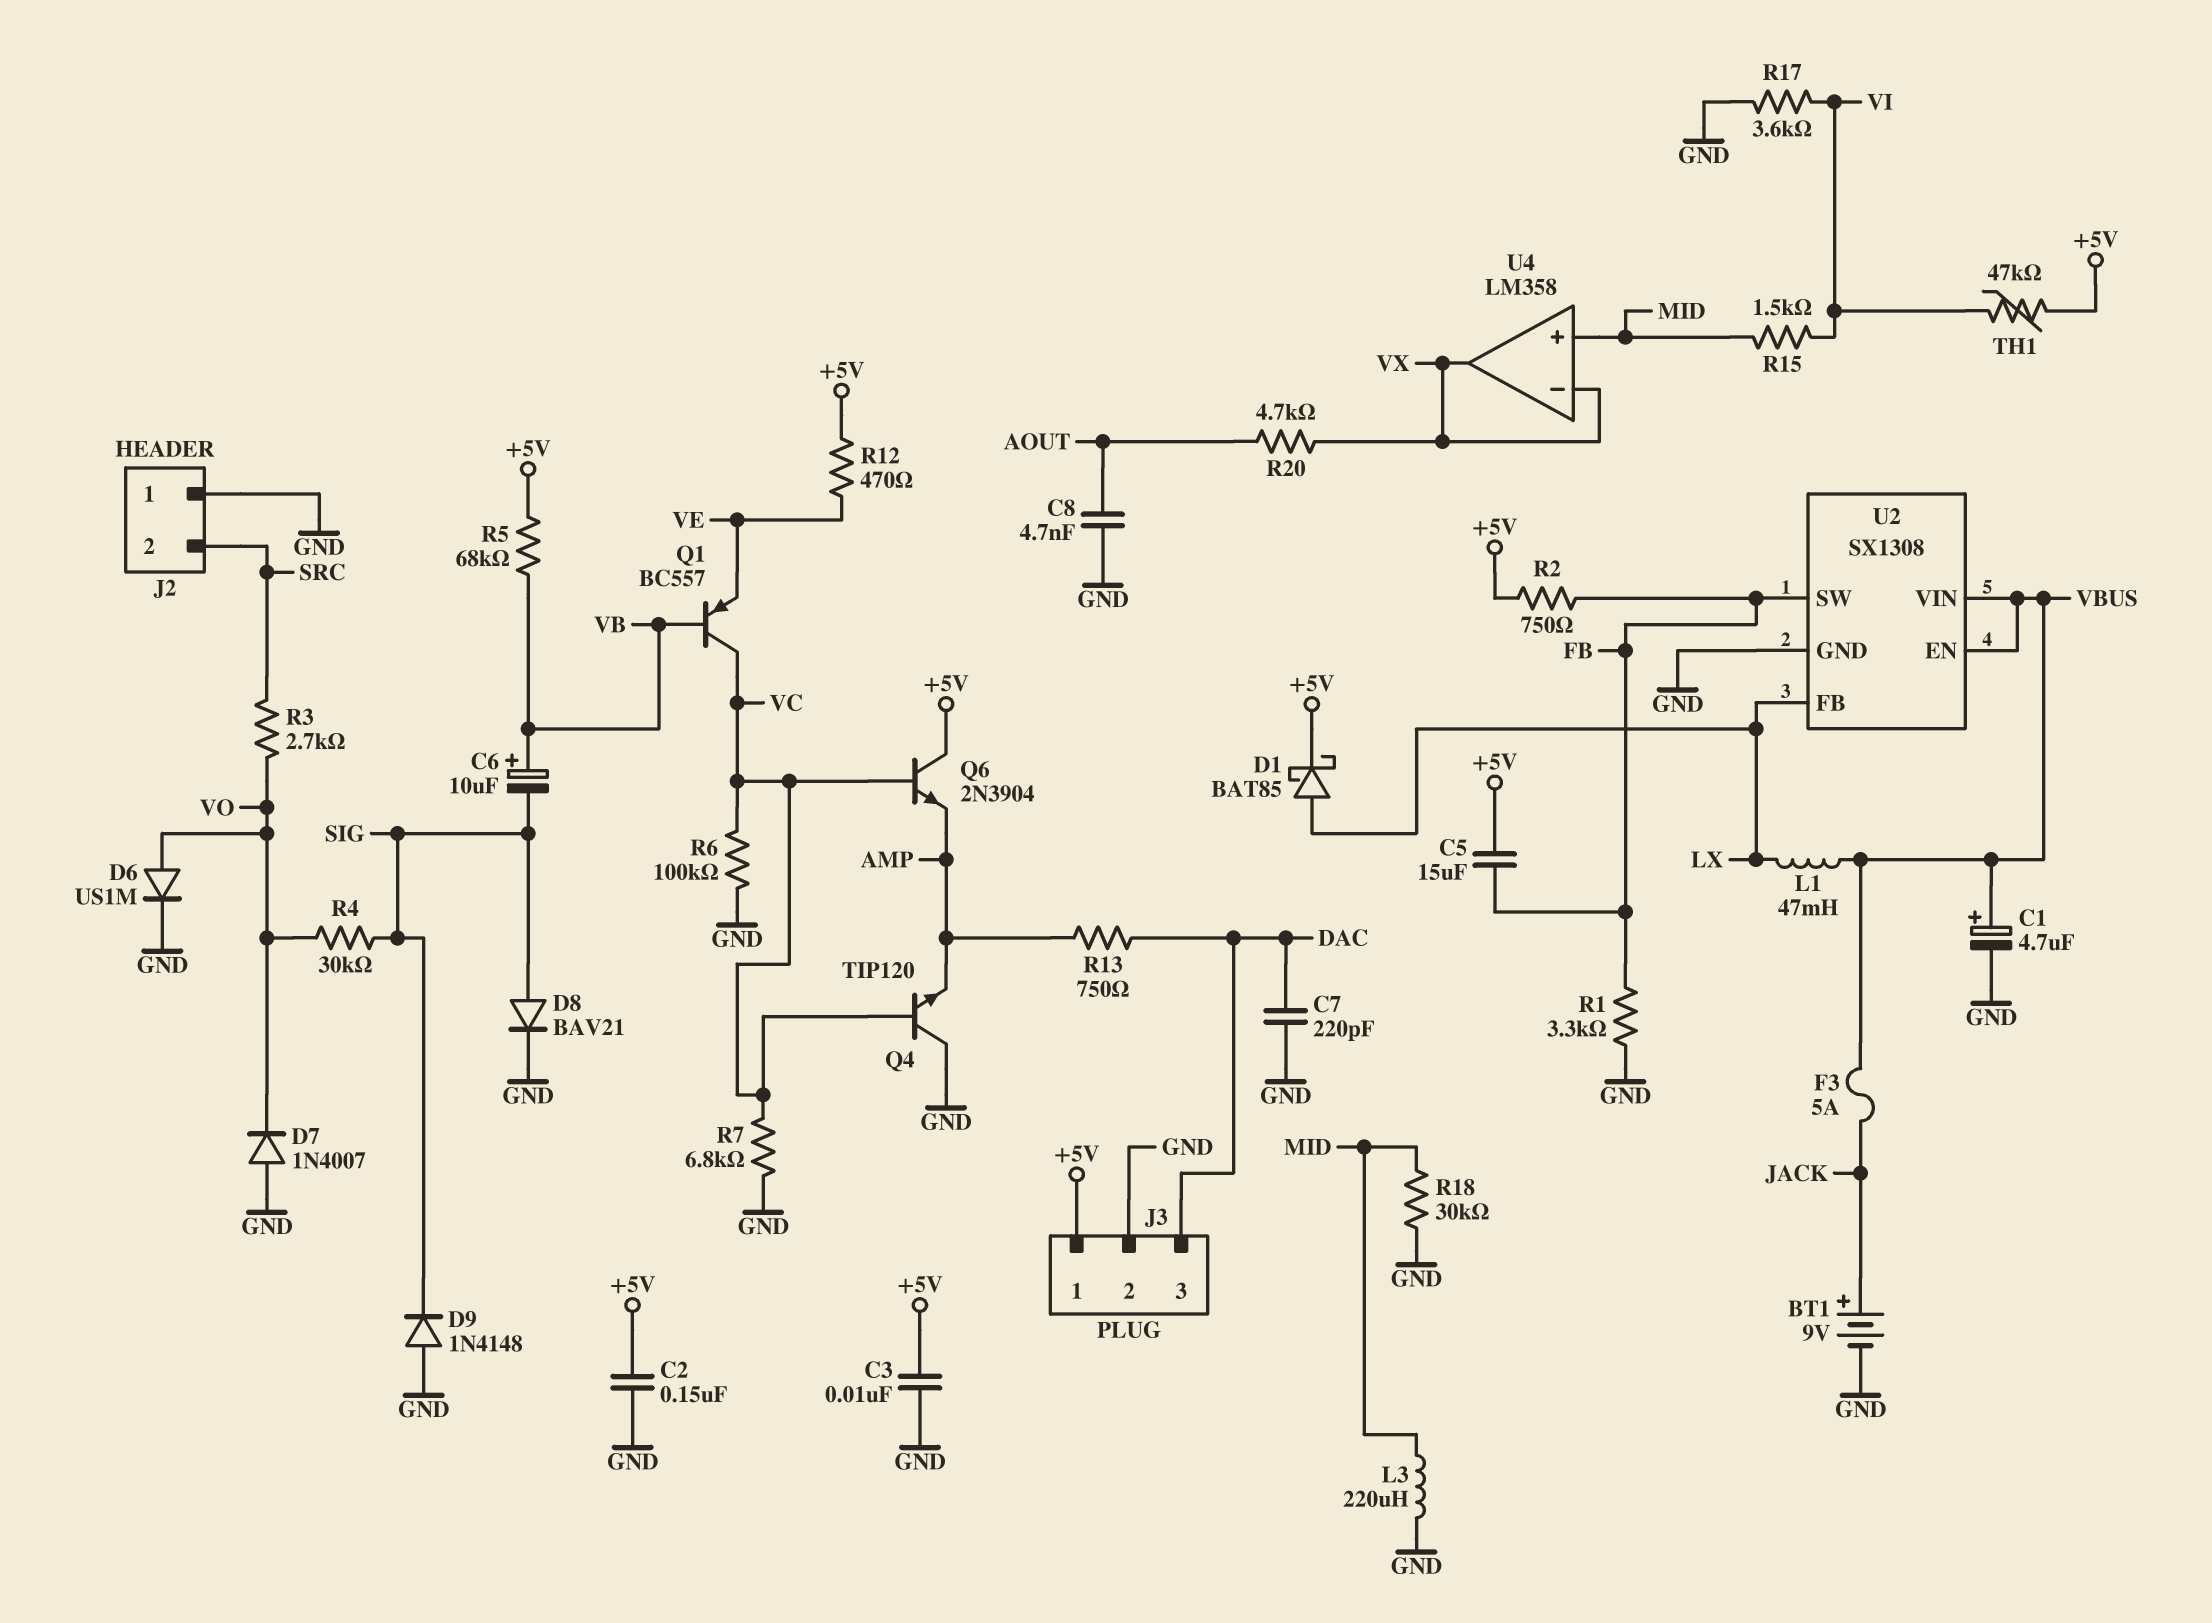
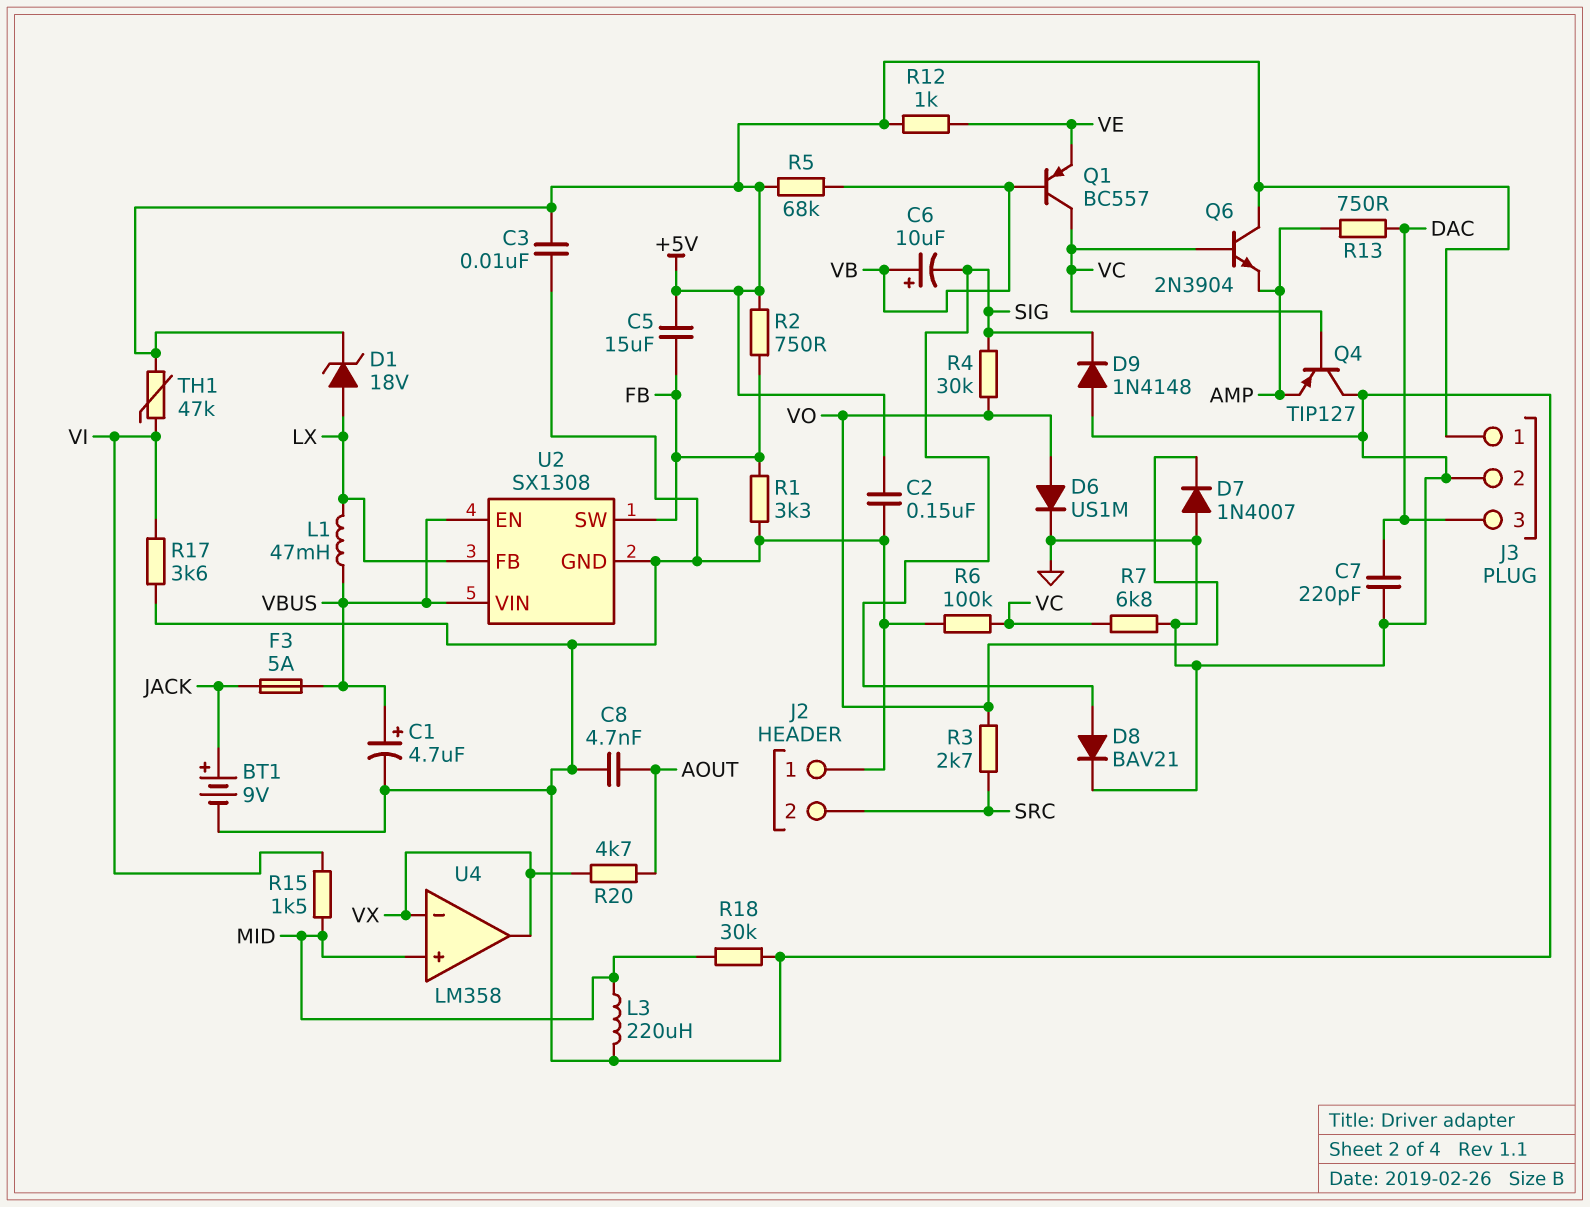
D1: schottky BAT85 (A LX, K +5V) -> zener 18V (A LX, K +5V)
Q4: NPN TIP120 (B VC, C GND, E AMP) -> PNP TIP127 (B VC, C GND, E AMP)
R12: 470 (+5V, VE) -> 1k (+5V, VE)

